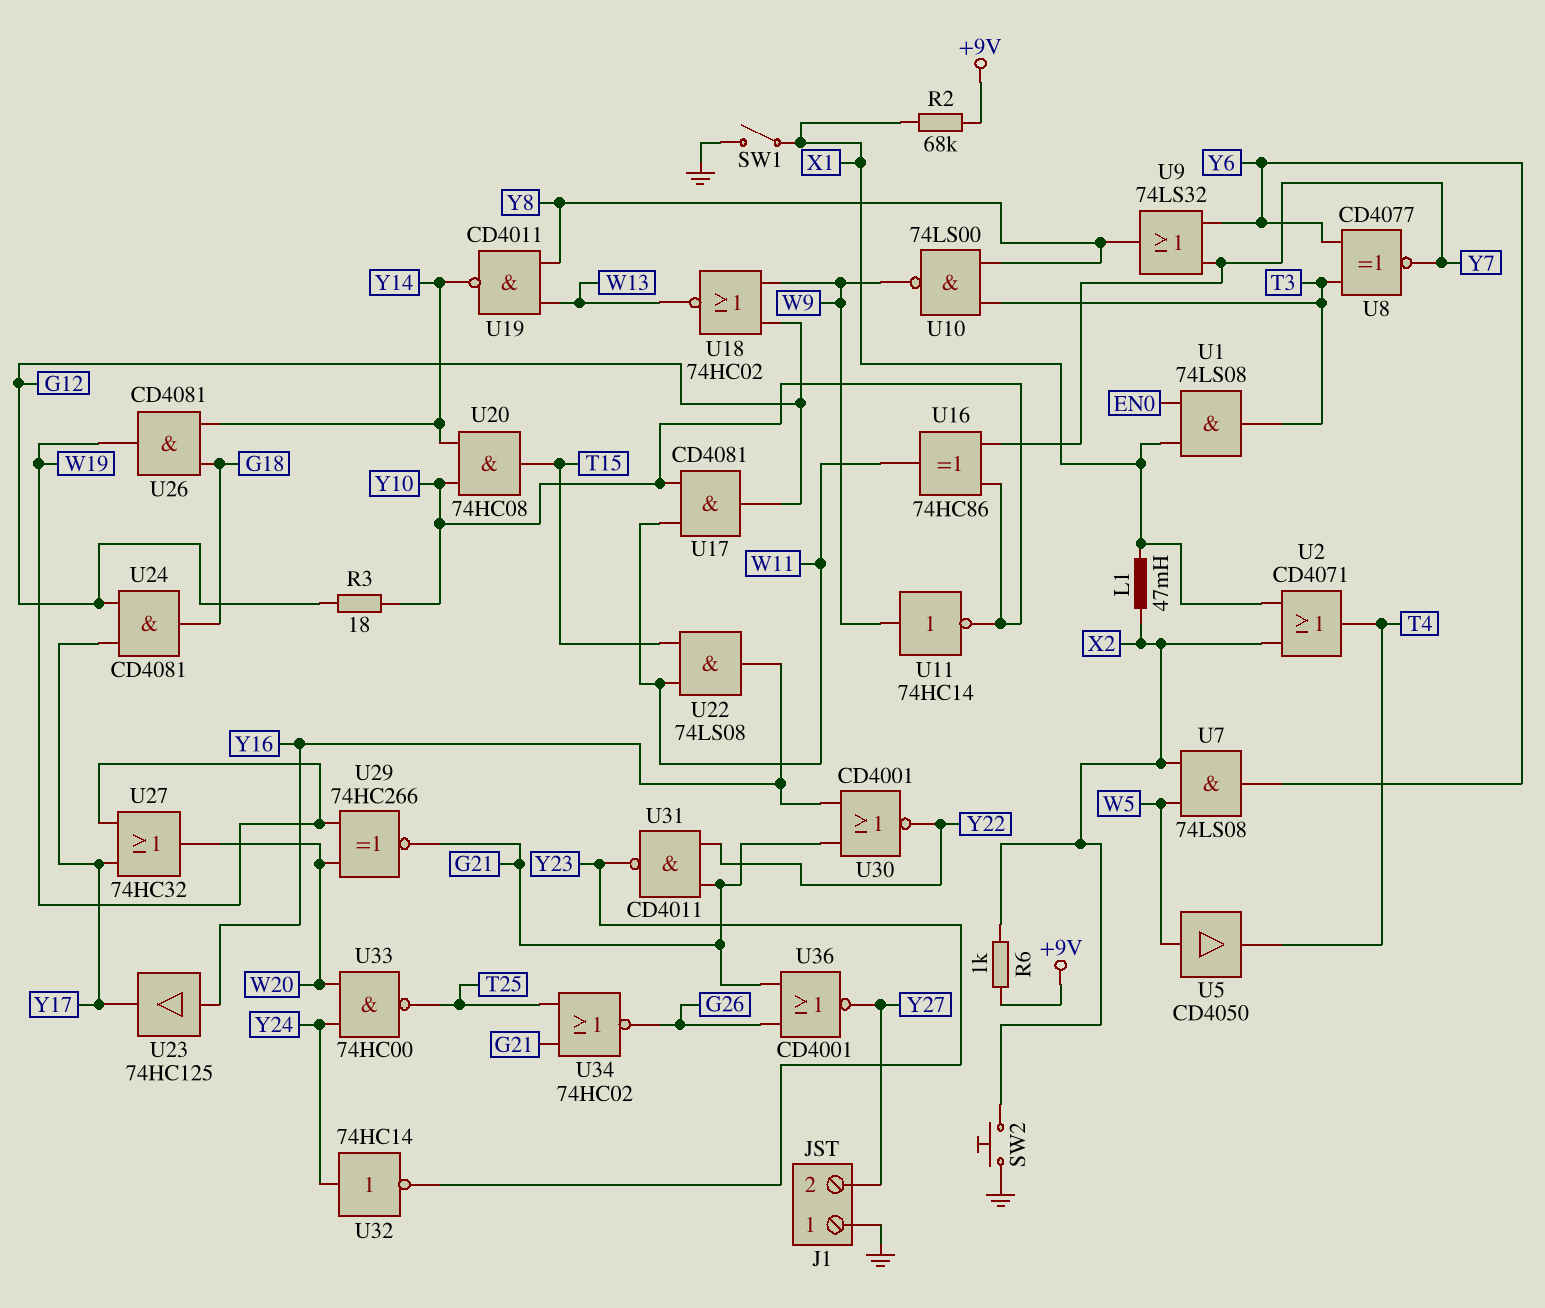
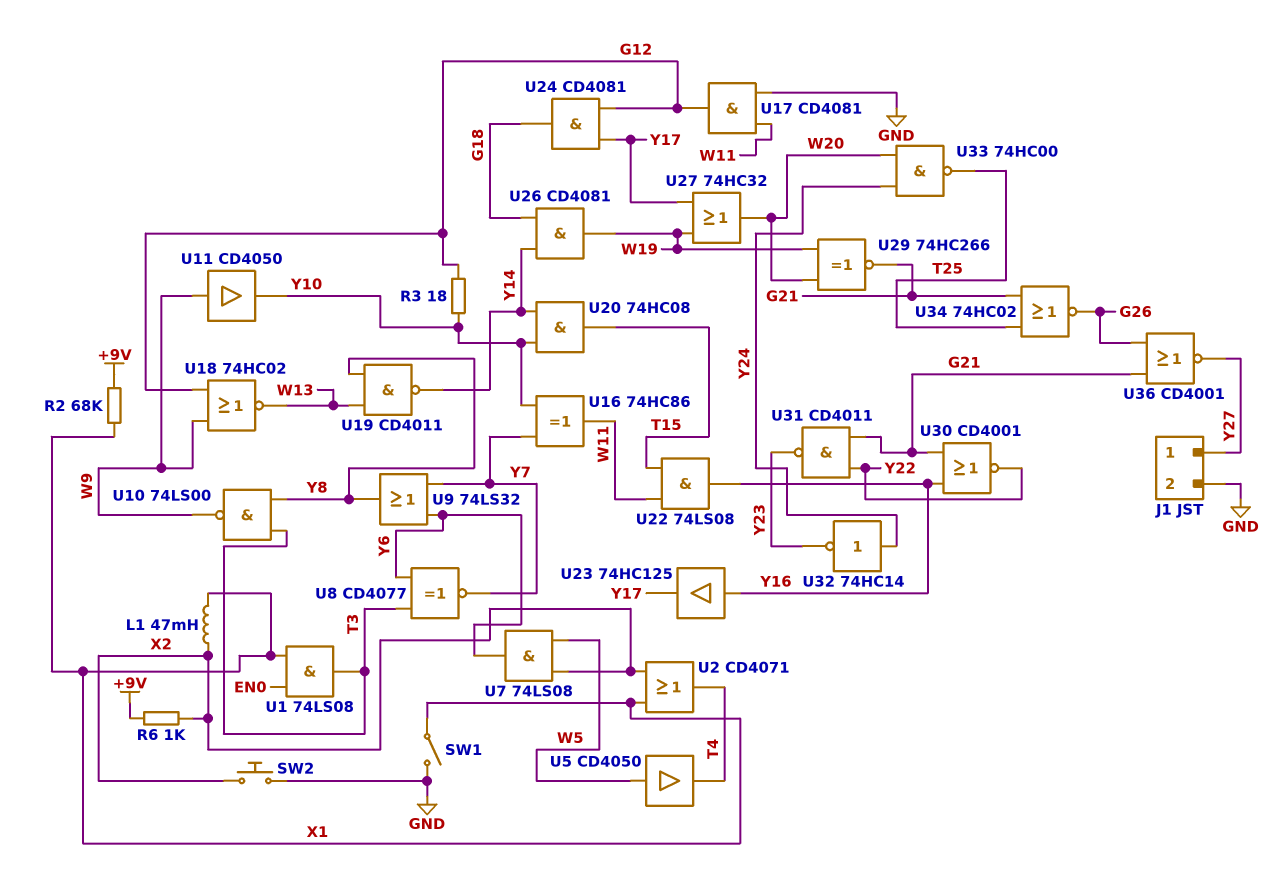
J1 pin 1: GND -> Y27
J1 pin 2: Y27 -> GND
U11: NOT 74HC14 (in W9, out Y10) -> buffer CD4050 (in W9, out Y10)
U17: AND CD4081 (in W11, in Y10, out G12) -> AND CD4081 (in GND, in W11, out G12)

